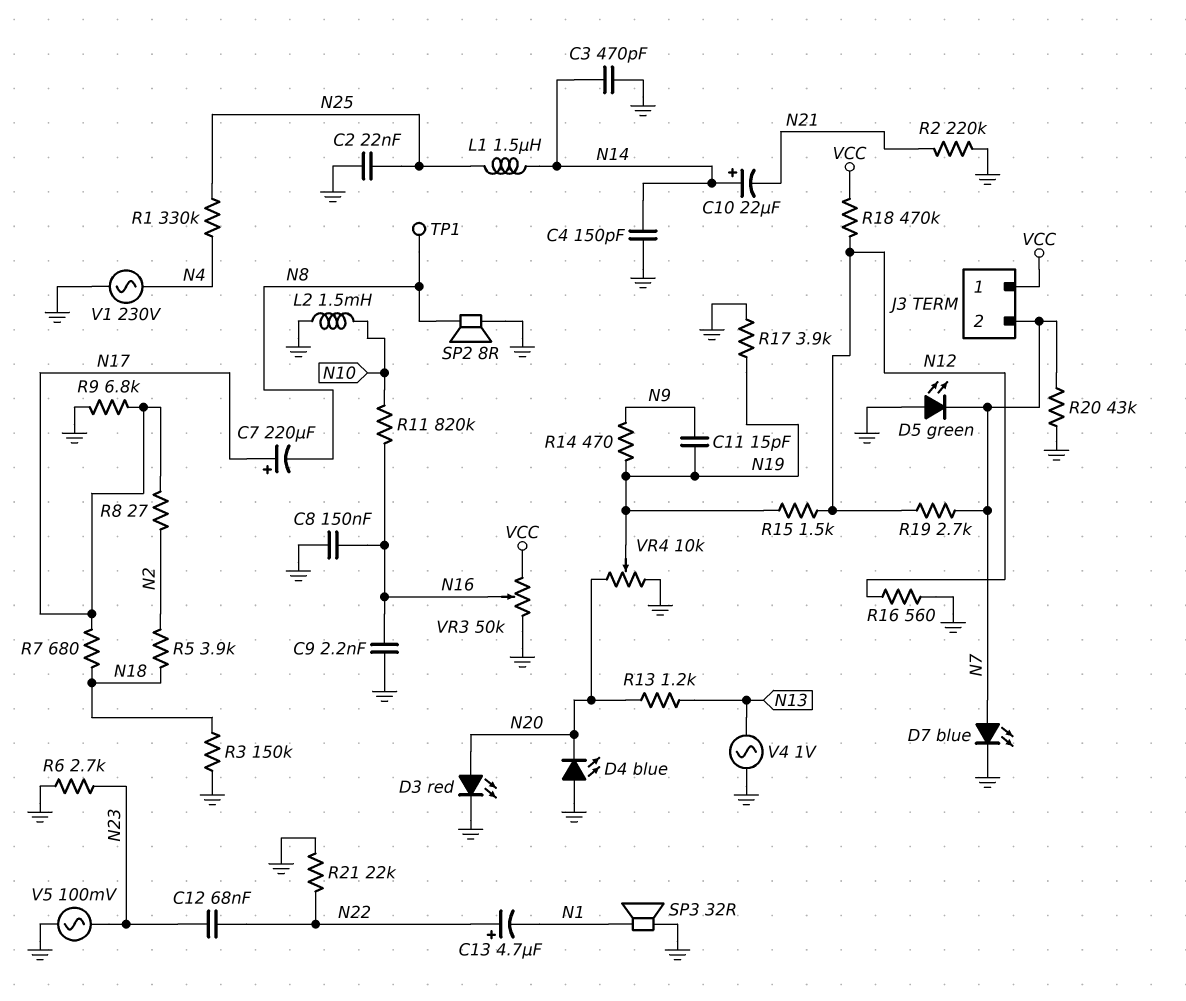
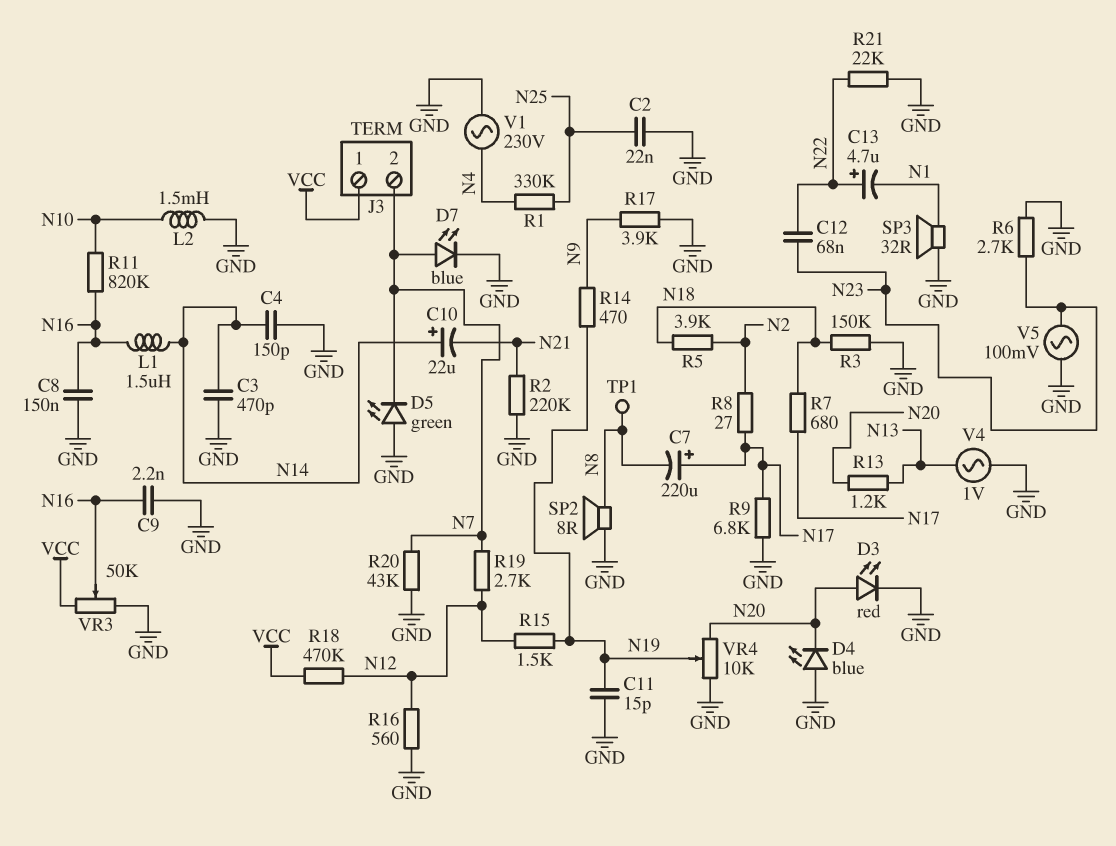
C11: 15pF (N9, N19) -> 15pF (GND, N19)
L1: 1.5uH (N14, N25) -> 1.5uH (N14, N16)
R17: 3.9k (GND, N19) -> 3.9k (GND, N9)

